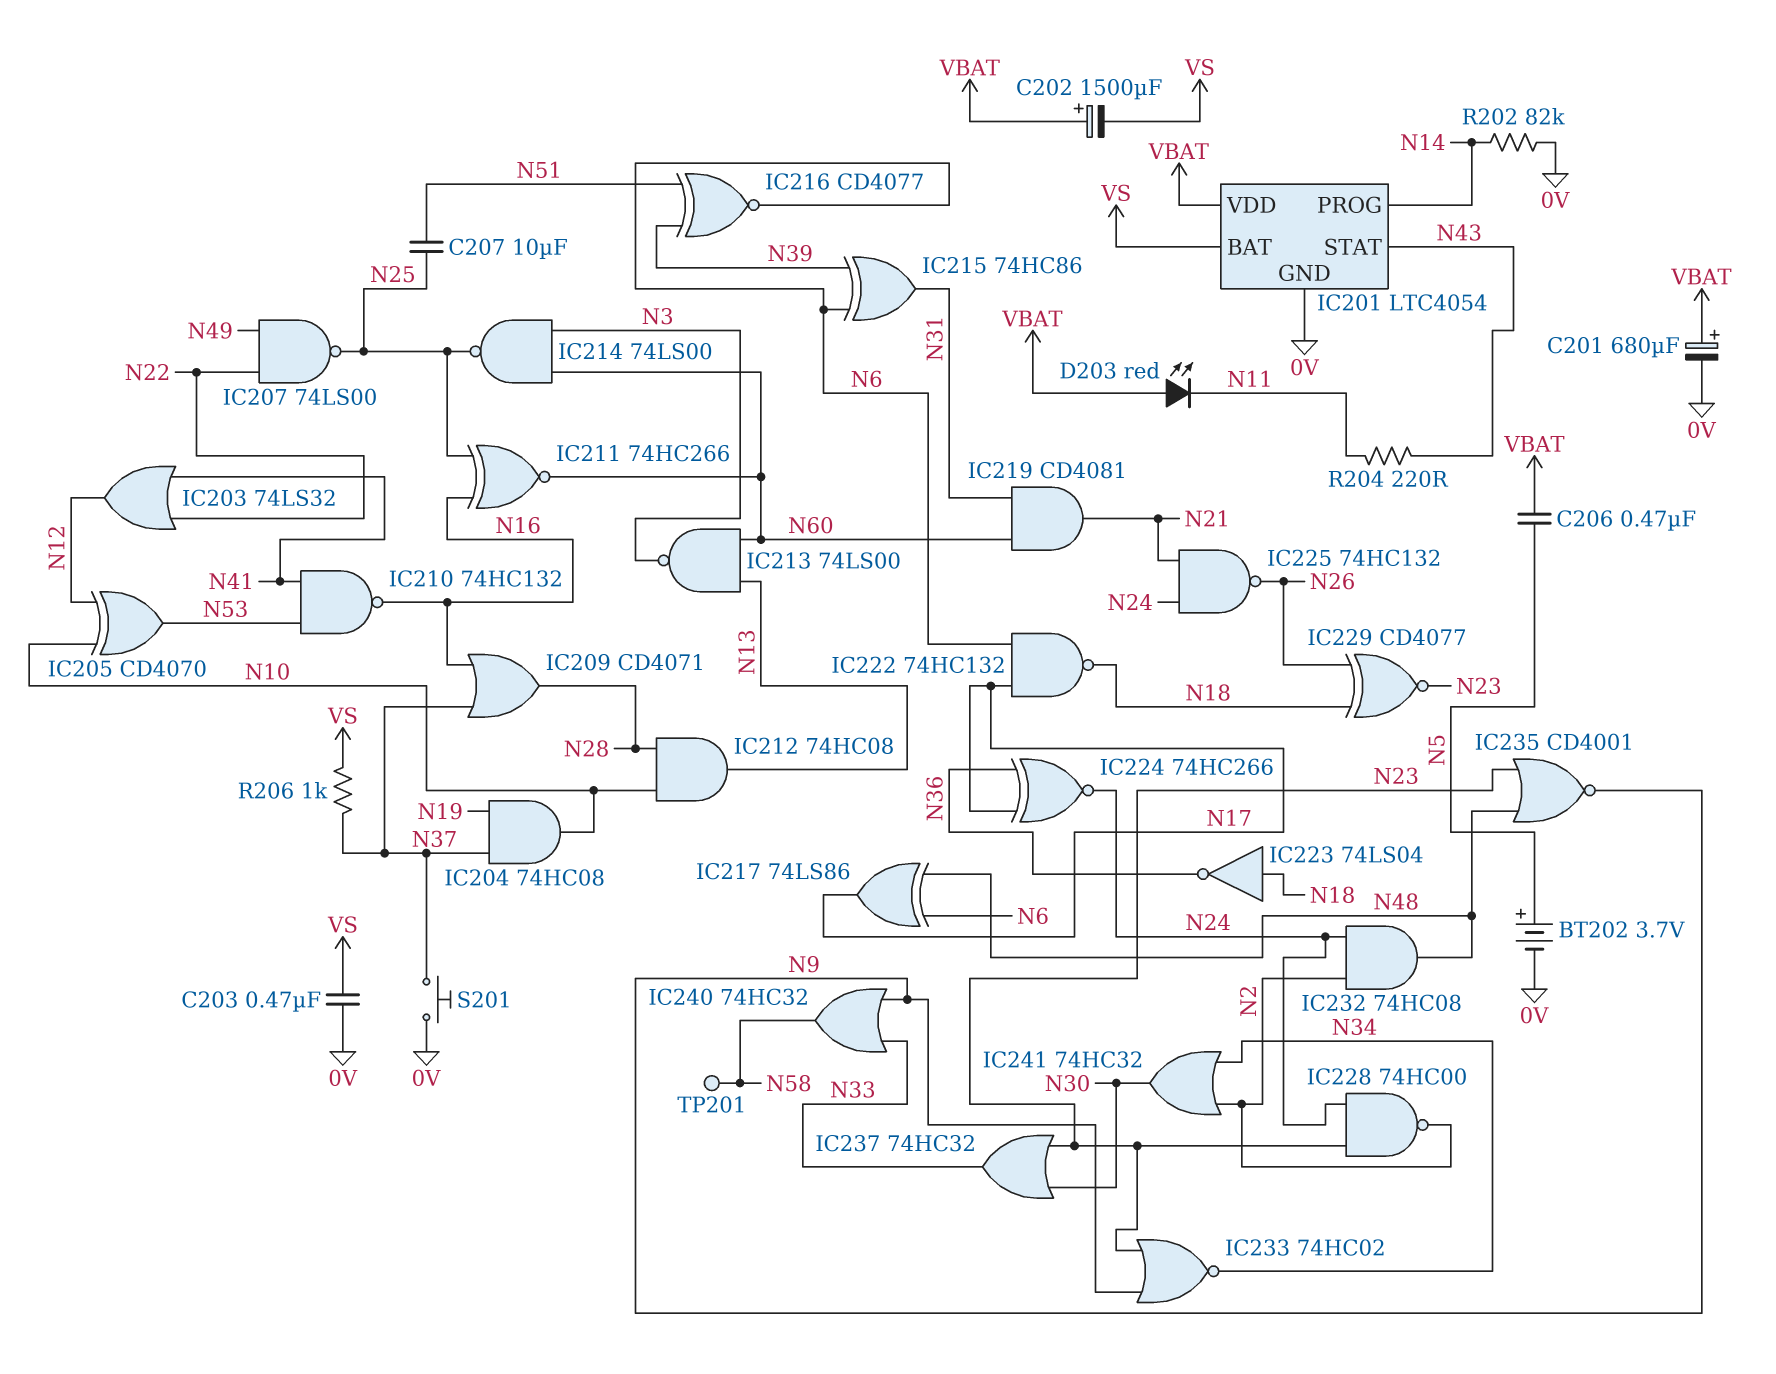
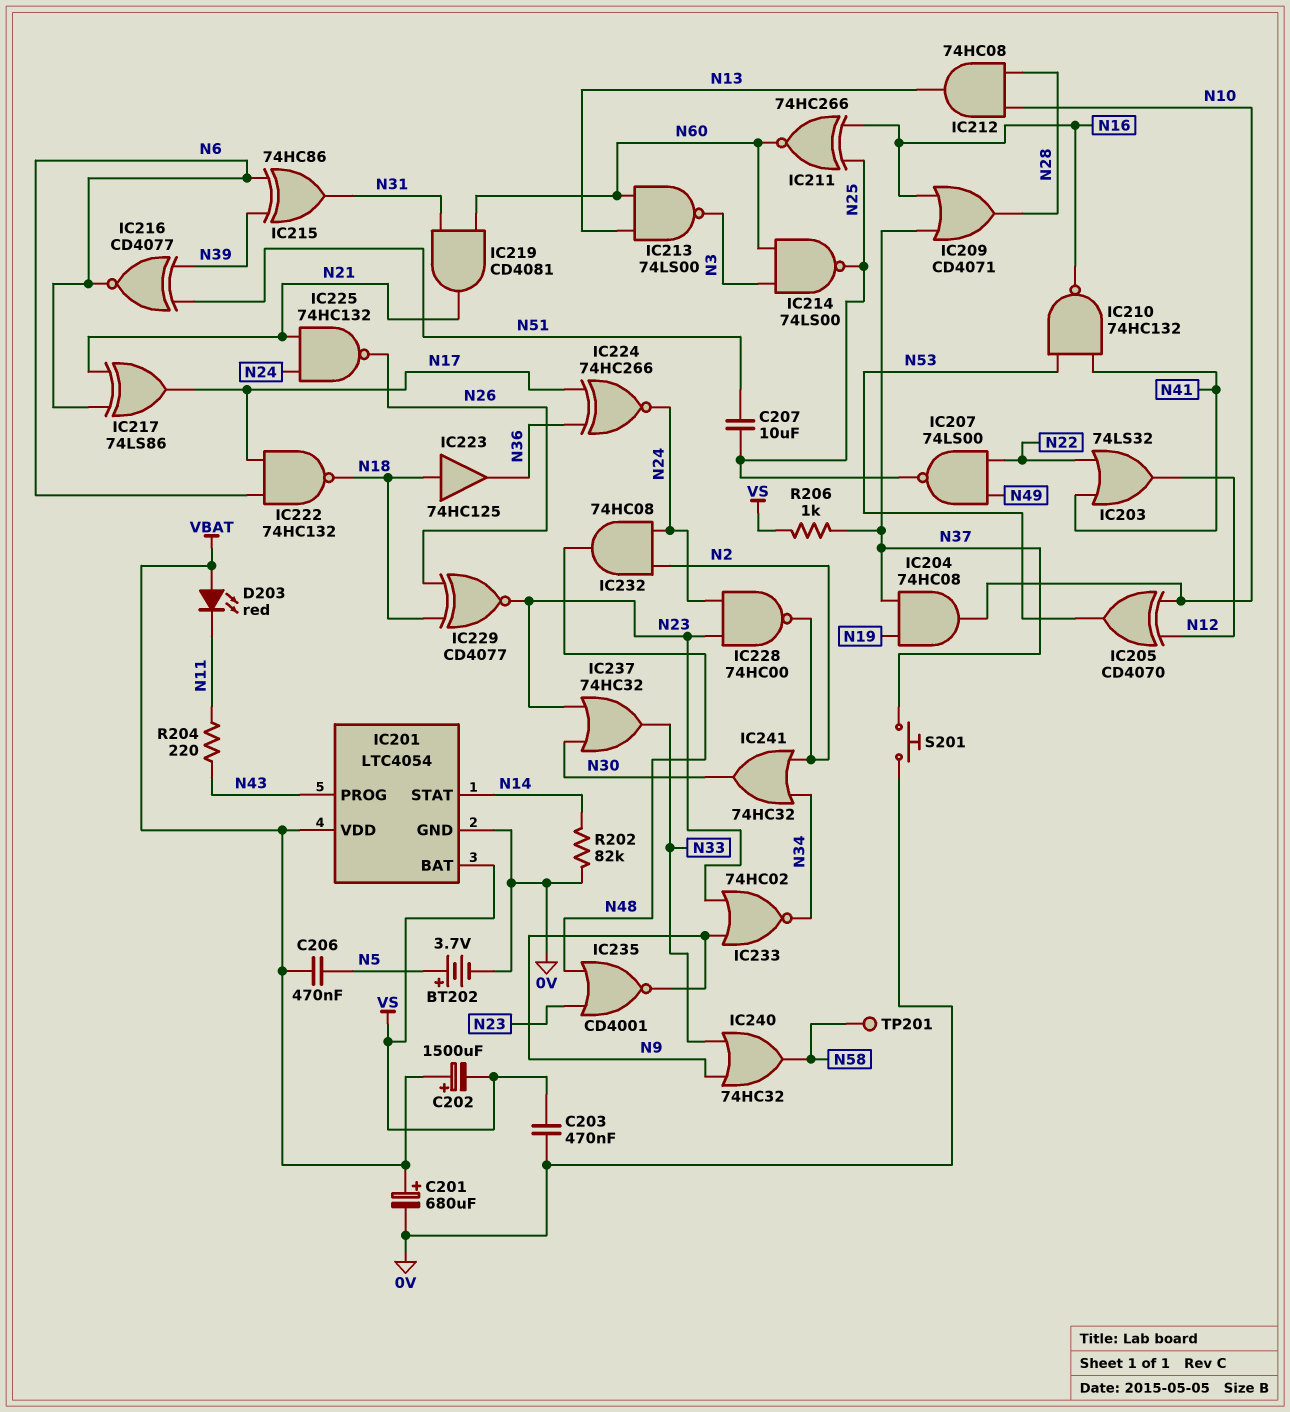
IC201 pin PROG: N14 -> N43
IC201 pin STAT: N43 -> N14
IC217: XOR 74LS86 (in N6, in N48, out N17) -> XOR 74LS86 (in N6, in N21, out N17)
IC223: NOT 74LS04 (in N18, out N36) -> buffer 74HC125 (in N18, out N36)

